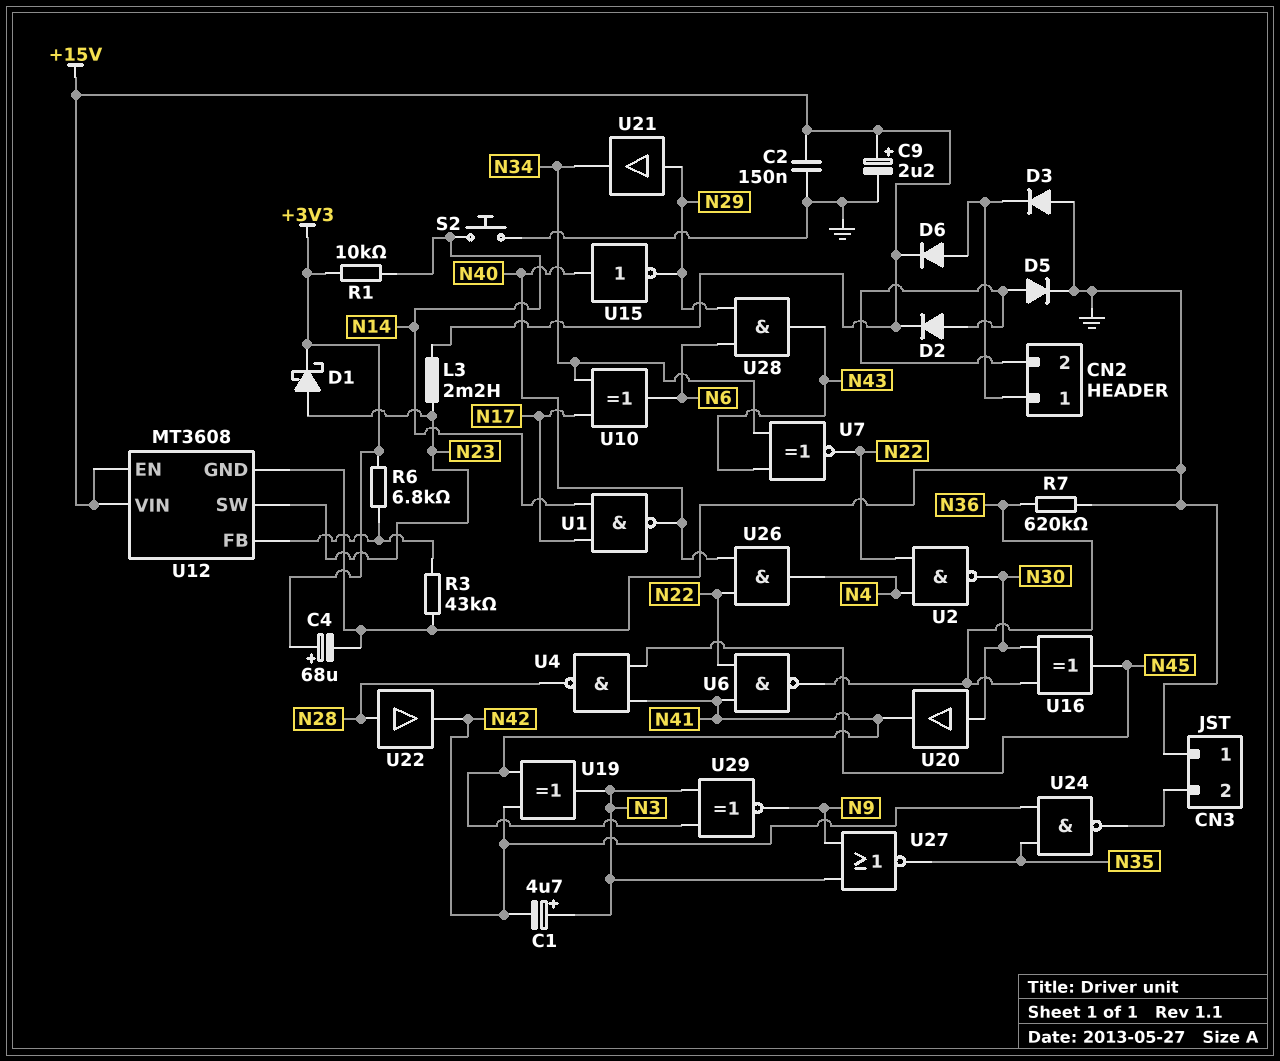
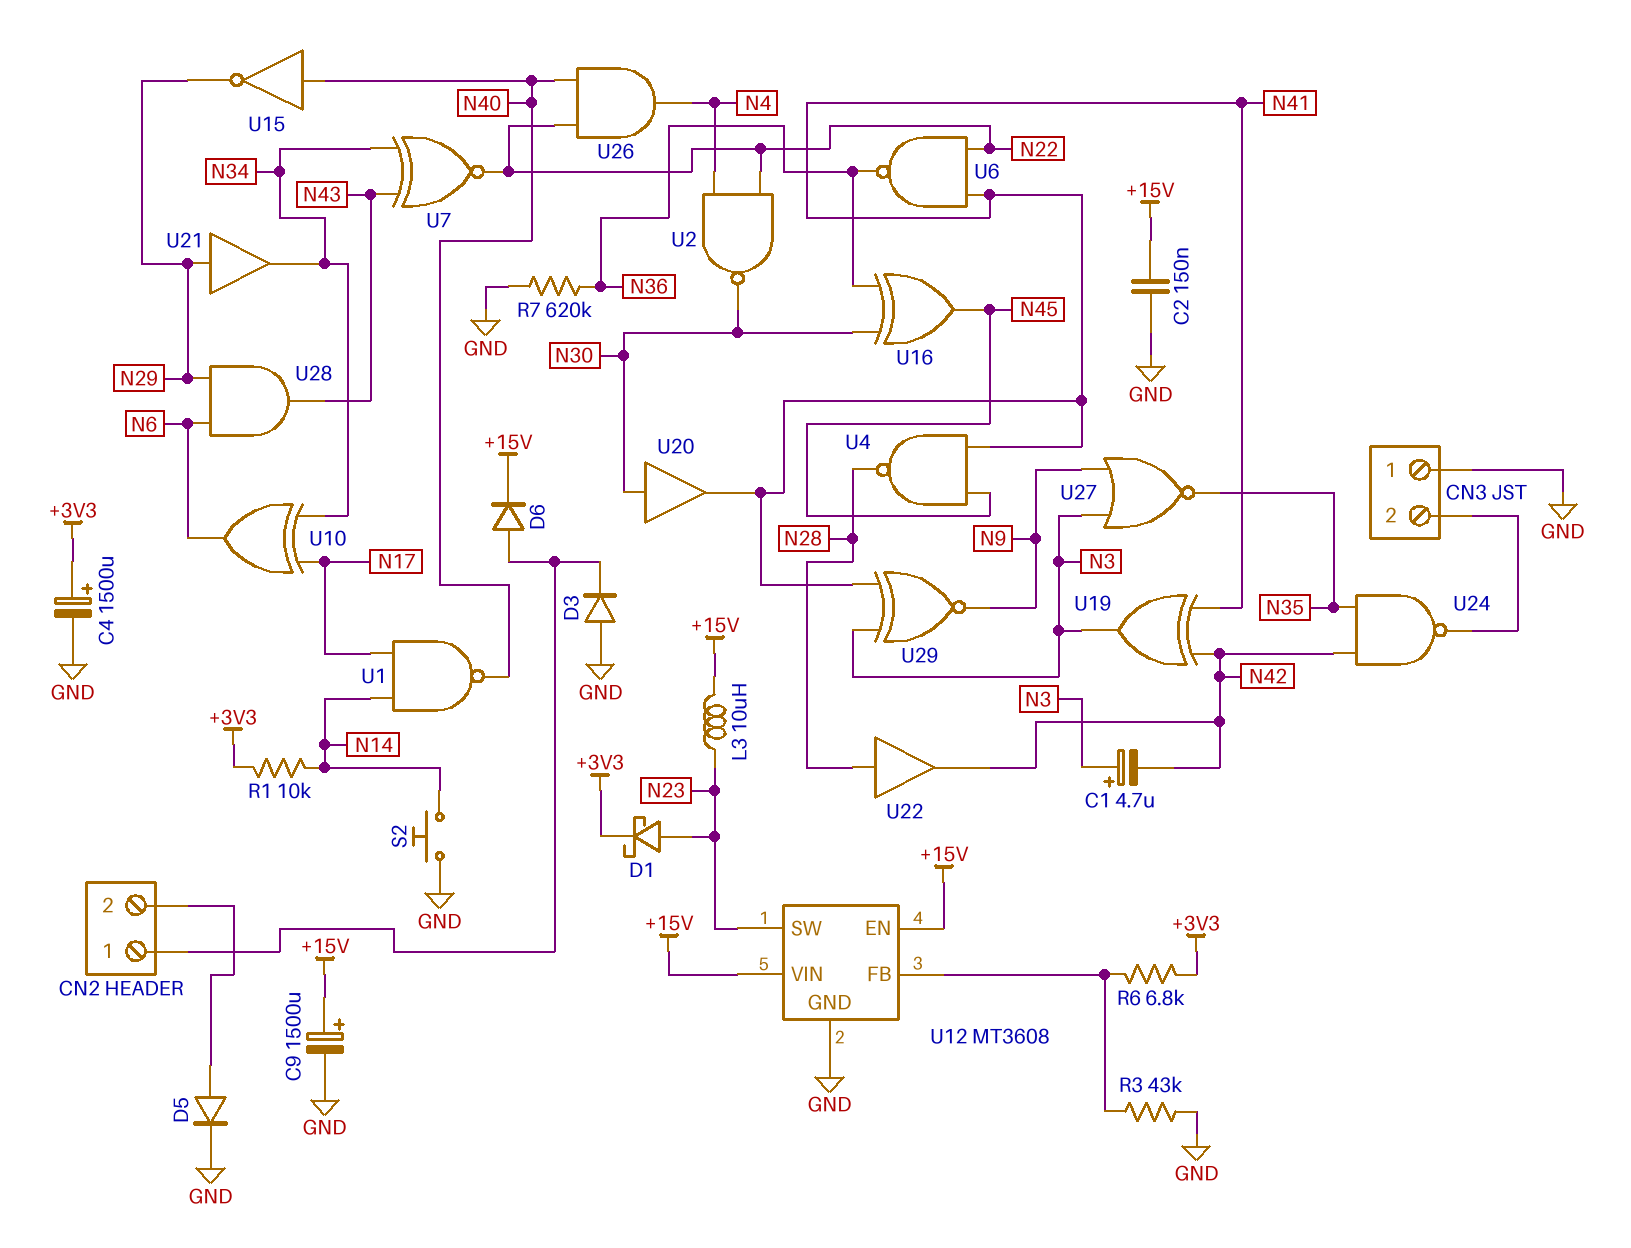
C4: 68uF (plus +3V3, minus GND) -> 1500uF (plus +3V3, minus GND)
C9: 2.2uF (plus +15V, minus GND) -> 1500uF (plus +15V, minus GND)
D2: diode (A CN2/2, K +15V) -> none
L3: 2.2mH (+15V, N23) -> 10uH (+15V, N23)

